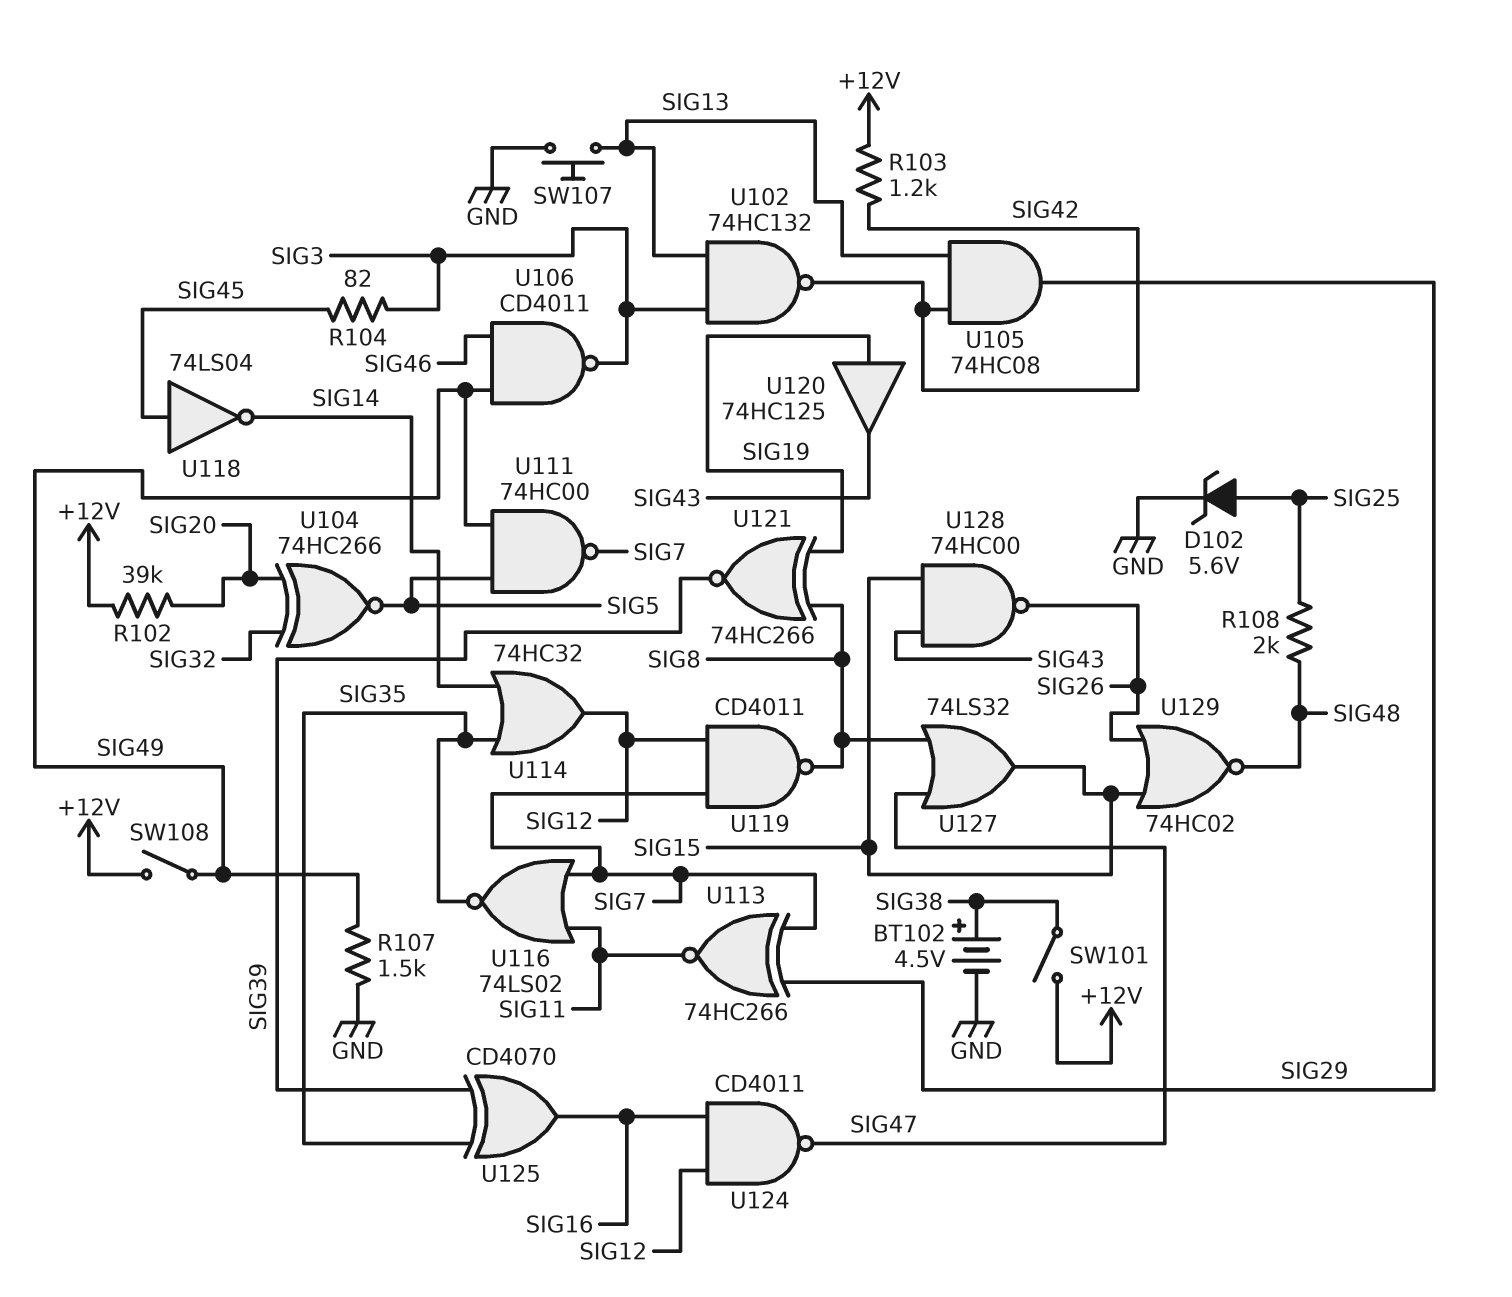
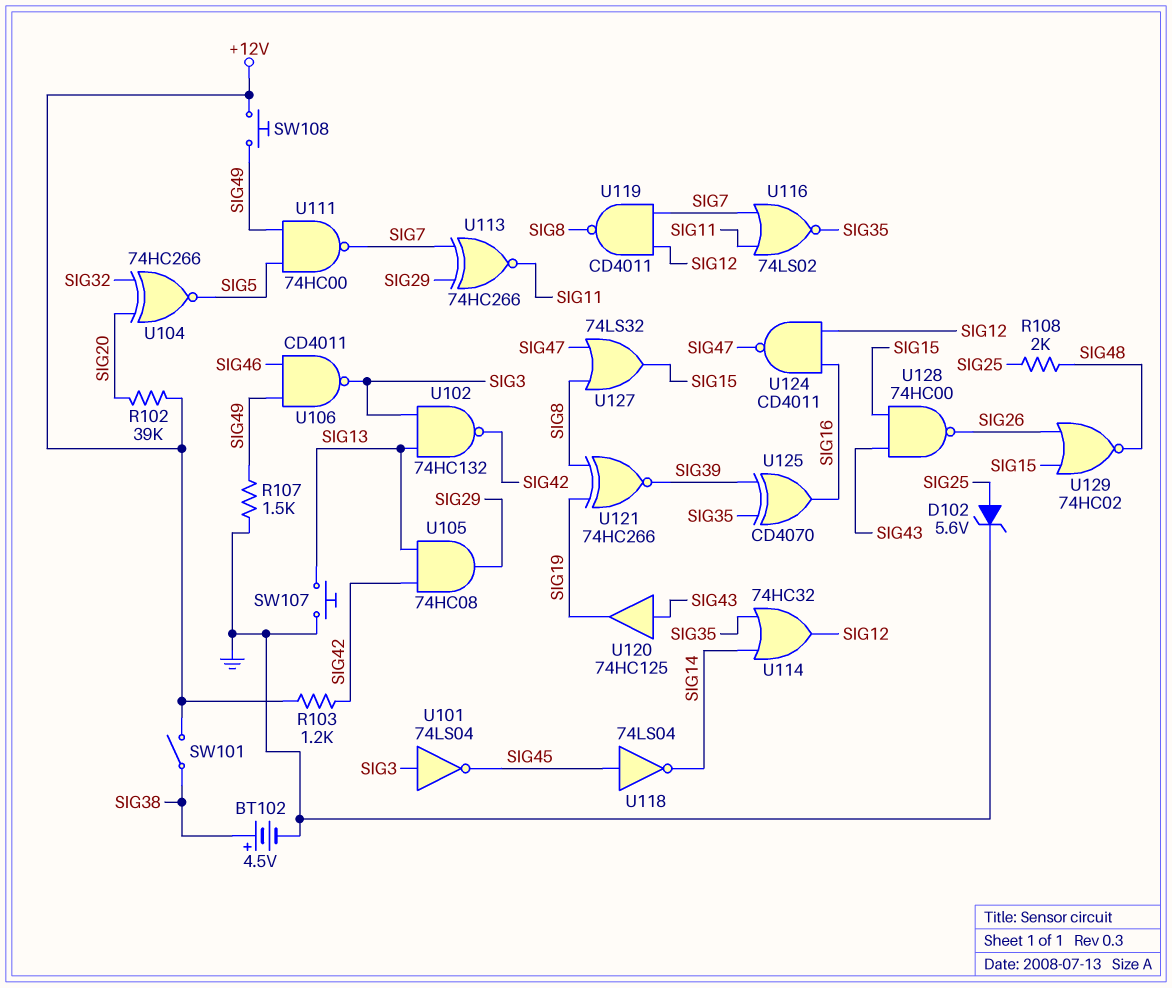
R104: 82 (SIG3, SIG45) -> none
SW108: switch (+12V, SIG49) -> button (+12V, SIG49)
U101: none -> NOT 74LS04 (in SIG3, out SIG45)
U120: buffer 74HC125 (in SIG19, out SIG43) -> buffer 74HC125 (in SIG43, out SIG19)

